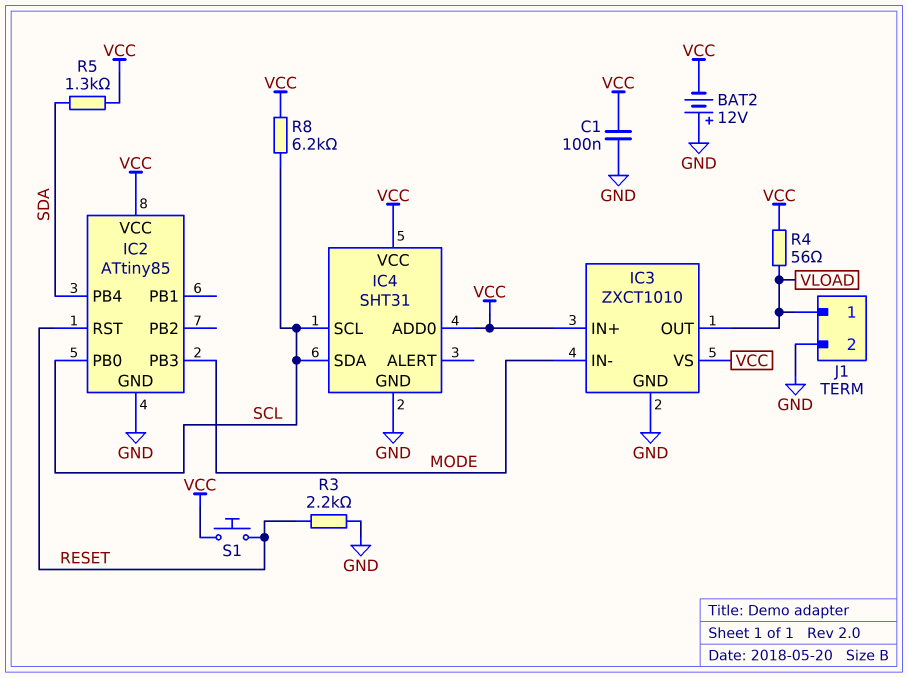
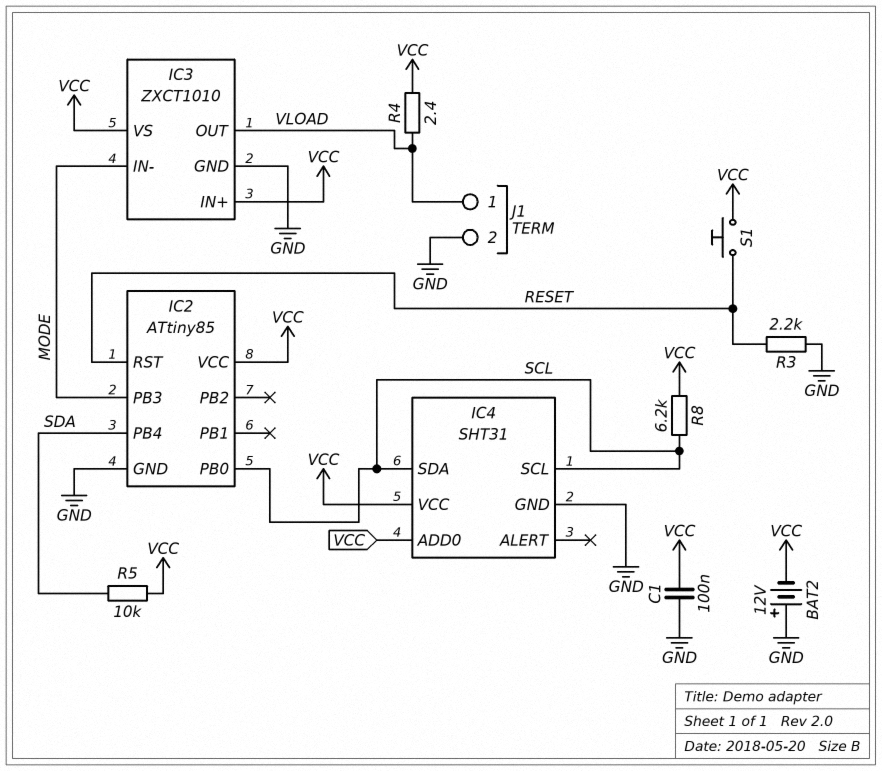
R4: 56 (VCC, VLOAD) -> 2.4 (VCC, VLOAD)
R5: 1.3k (SDA, VCC) -> 10k (SDA, VCC)

